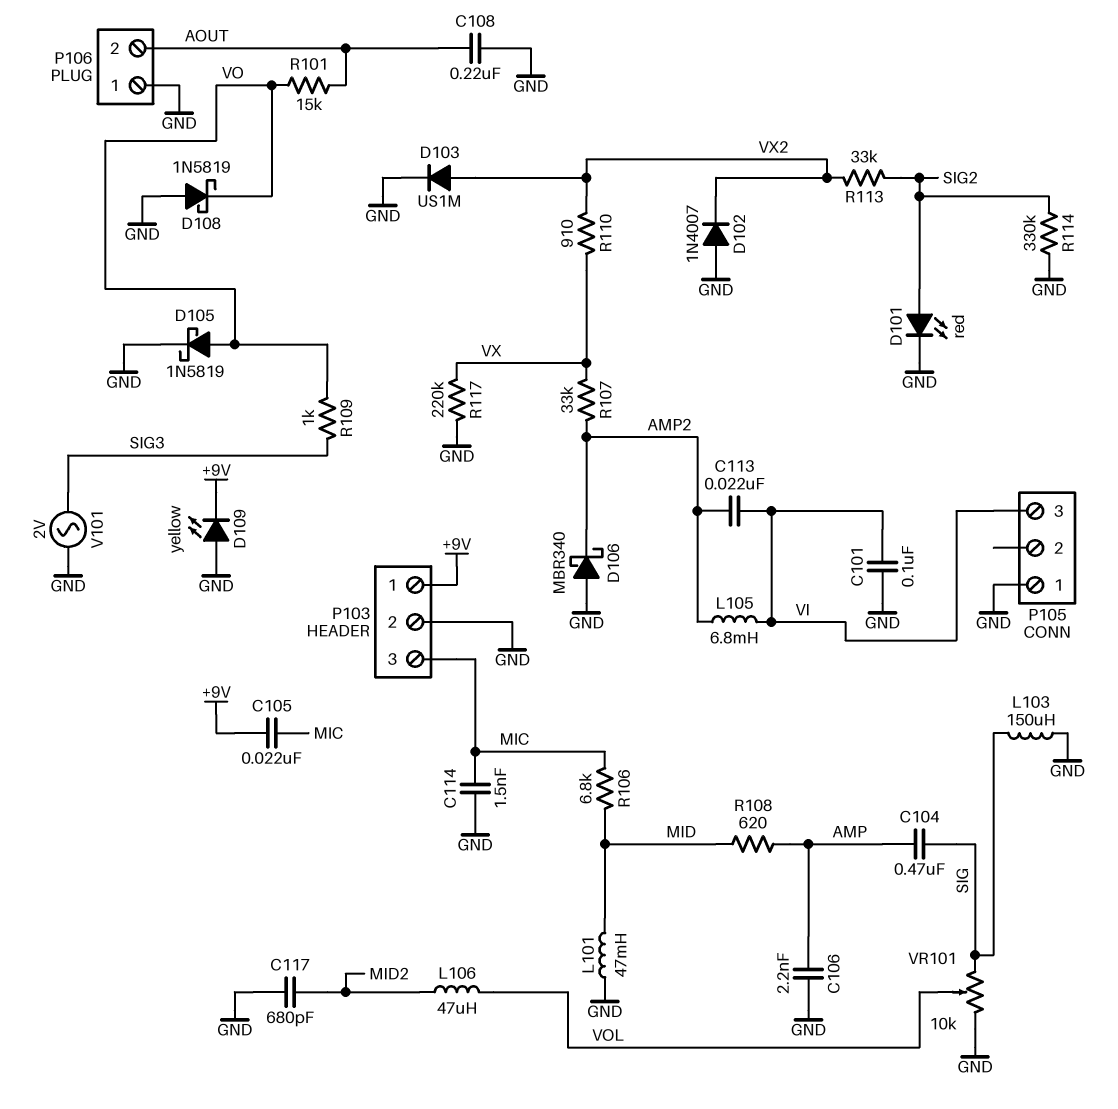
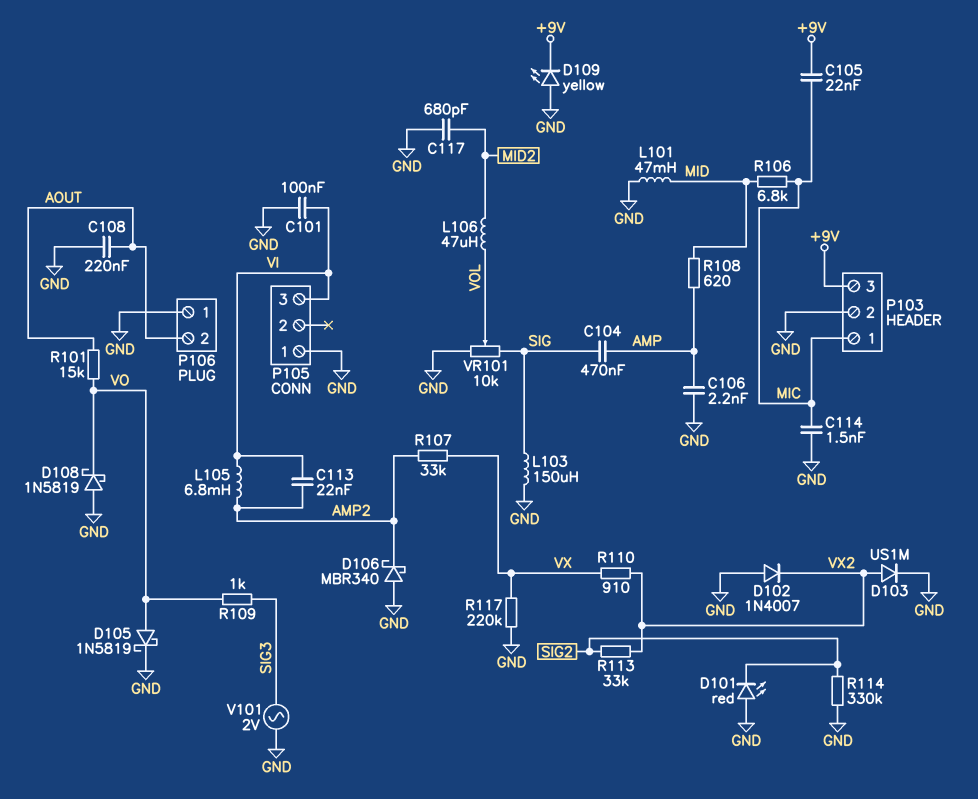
D101: LED red (A SIG2, K GND) -> LED red (A GND, K SIG2)
P103 pin 1: +9V -> MIC
P103 pin 3: MIC -> +9V

